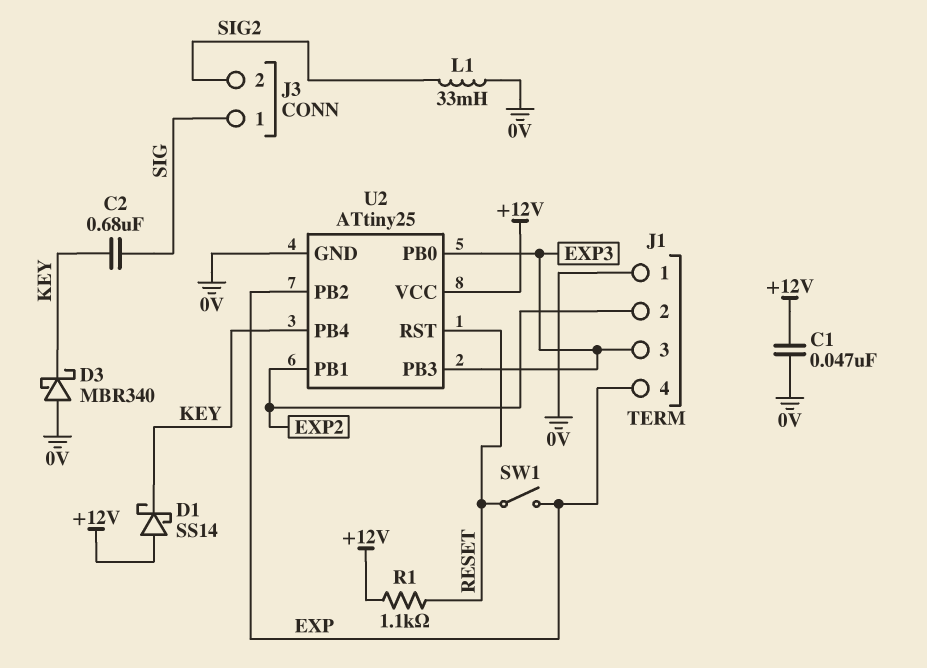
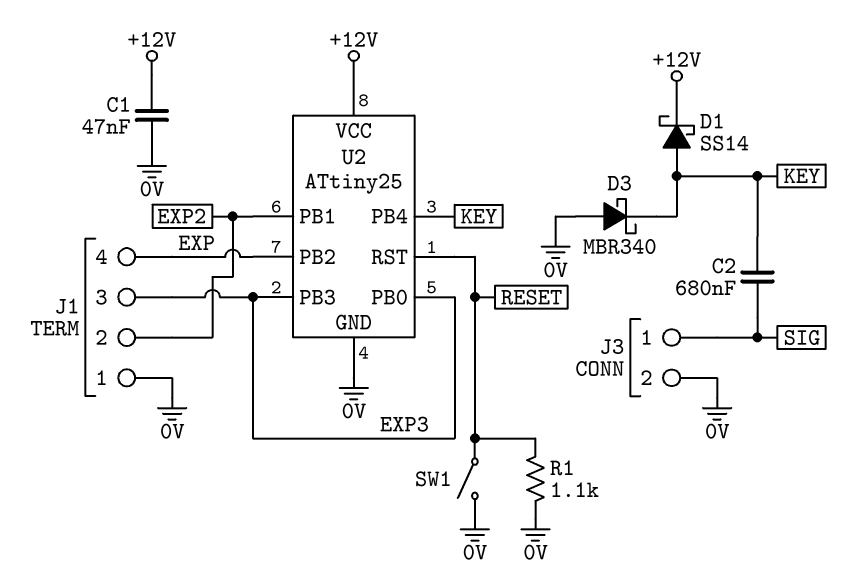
D1: schottky SS14 (A +12V, K KEY) -> schottky SS14 (A KEY, K +12V)
J3 pin 2: SIG2 -> 0V
L1: 33mH (0V, SIG2) -> none
R1: 1.1k (+12V, RESET) -> 1.1k (0V, RESET)
SW1: switch (EXP, RESET) -> switch (0V, RESET)

